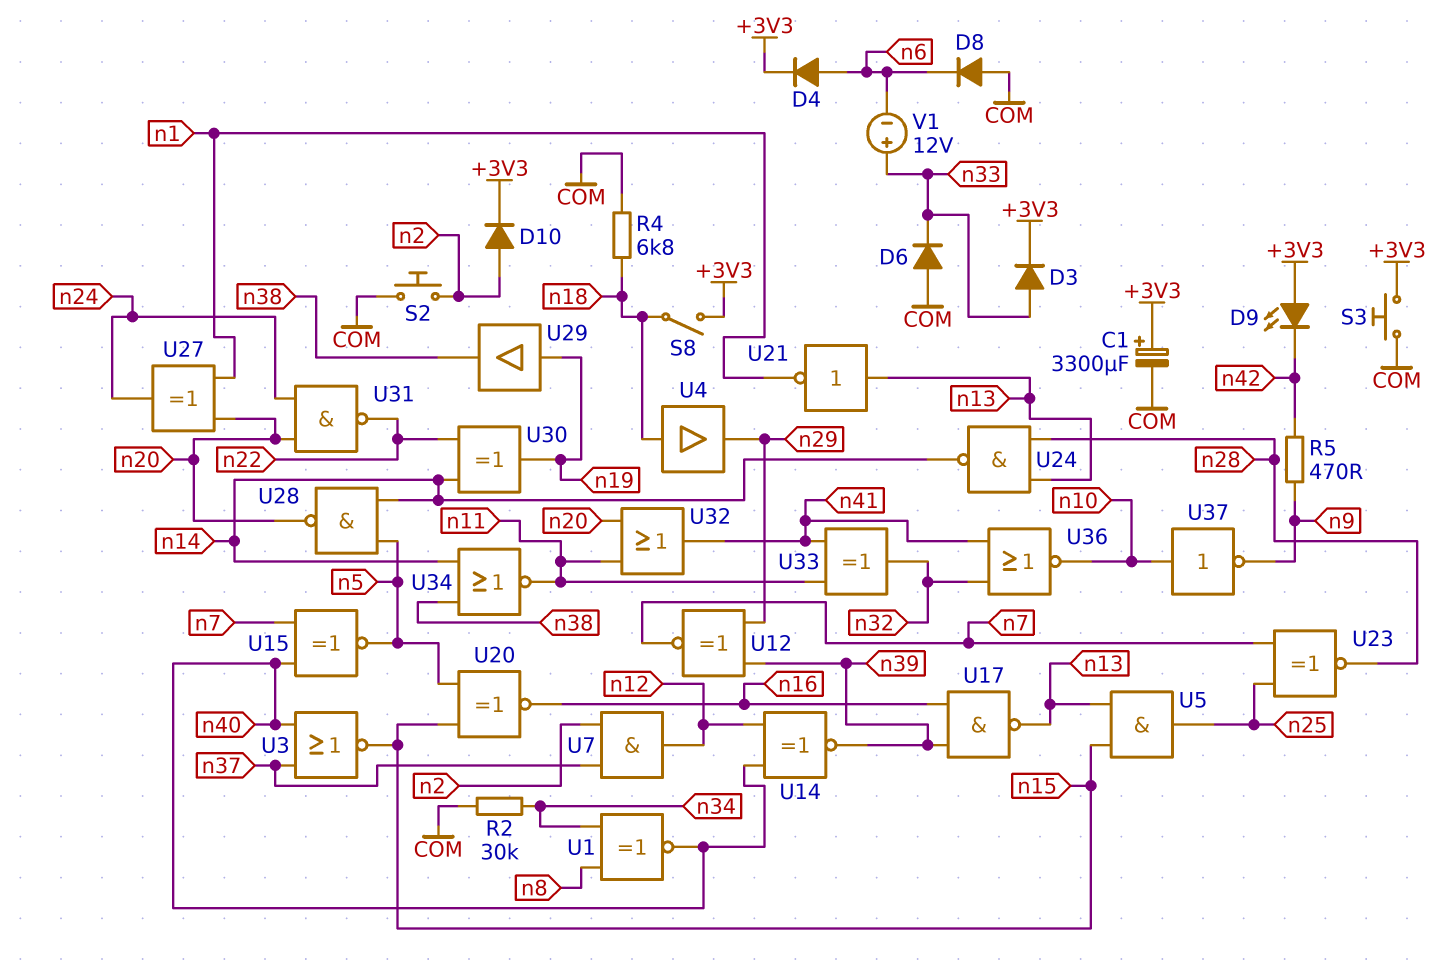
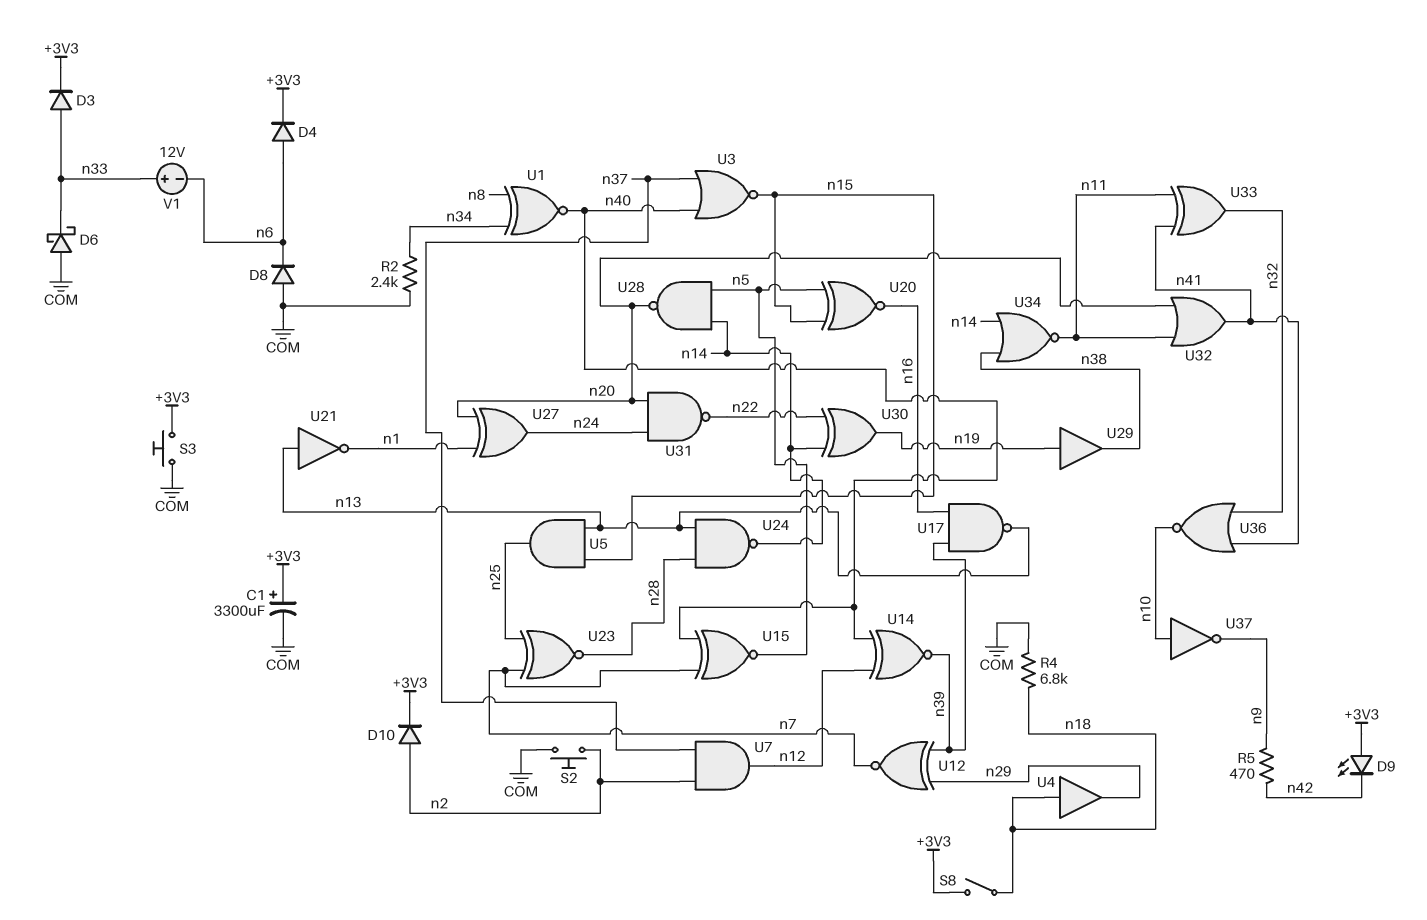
D6: diode (A COM, K n33) -> schottky (A COM, K n33)
R2: 30k (COM, n34) -> 2.4k (COM, n34)

